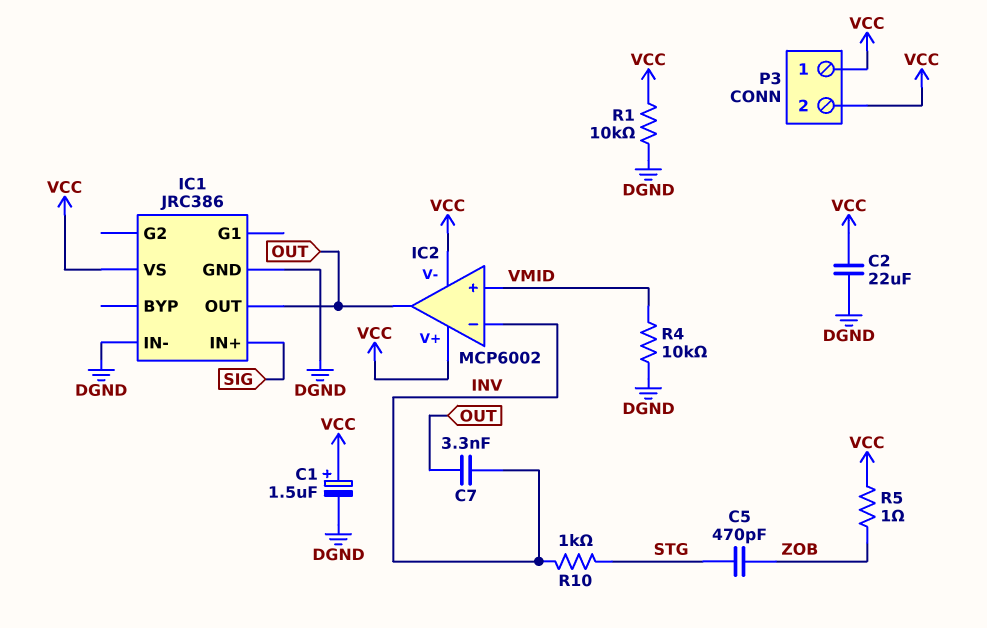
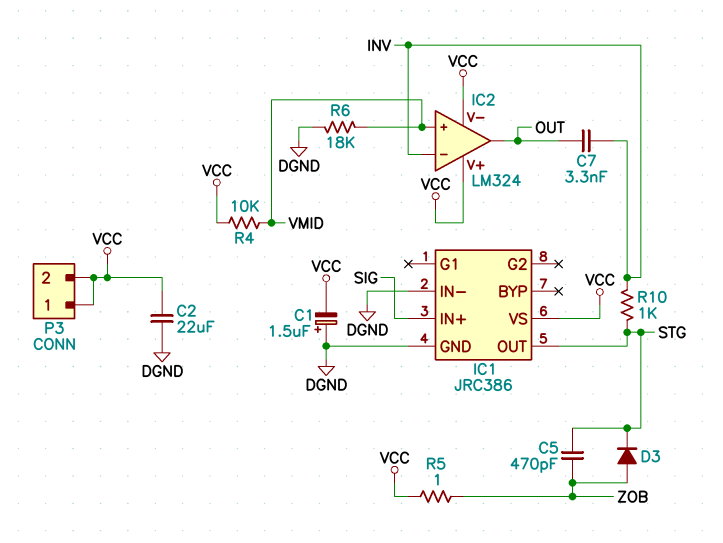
C1: 1.5uF (plus VCC, minus DGND) -> 1.5uF (plus DGND, minus VCC)
D3: none -> diode (A ZOB, K STG)
IC1 pin OUT: OUT -> STG
IC2: MCP6002 -> LM324
R1: 10k (DGND, VCC) -> none
R4: 10k (DGND, VMID) -> 10k (VCC, VMID)
R6: none -> 18k (DGND, VMID)

